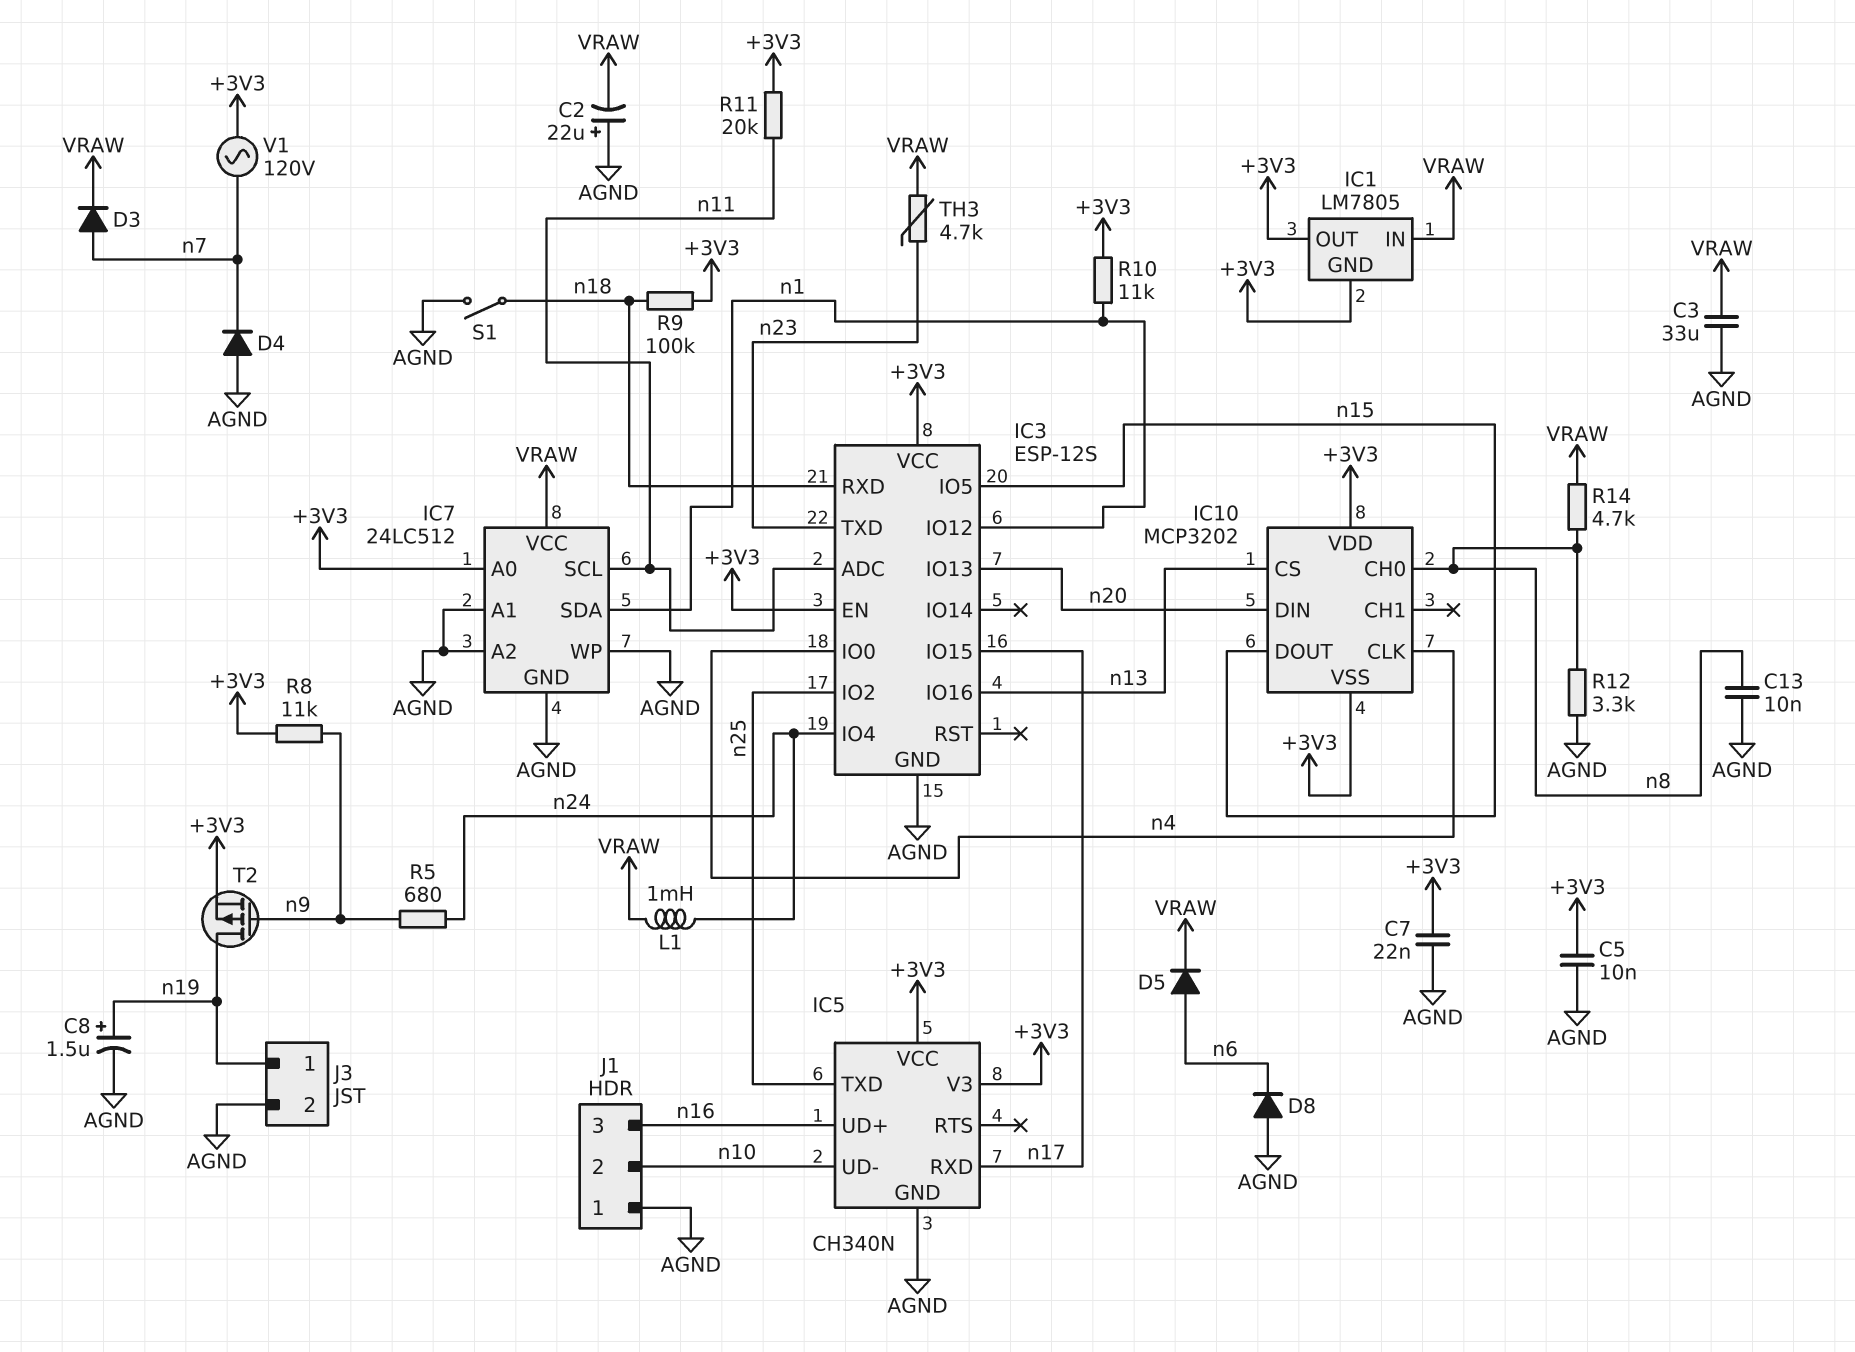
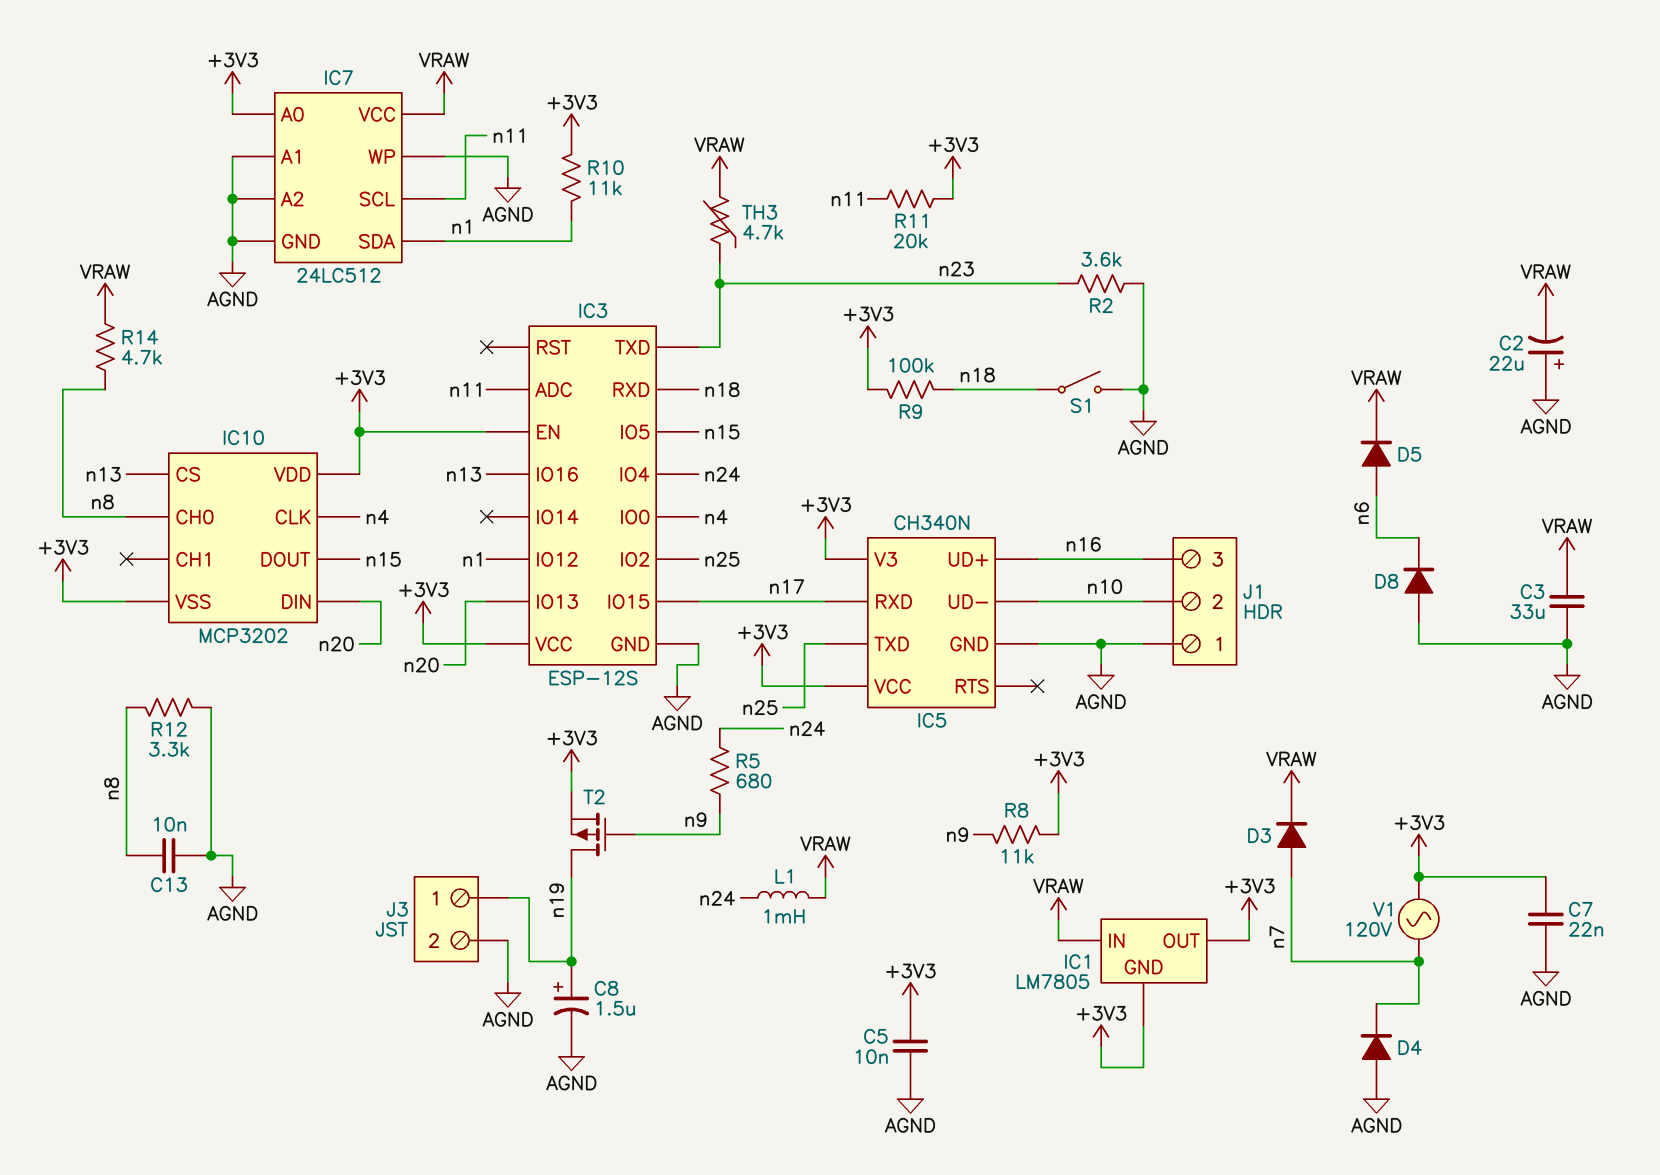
R2: none -> 3.6k (AGND, n23)

